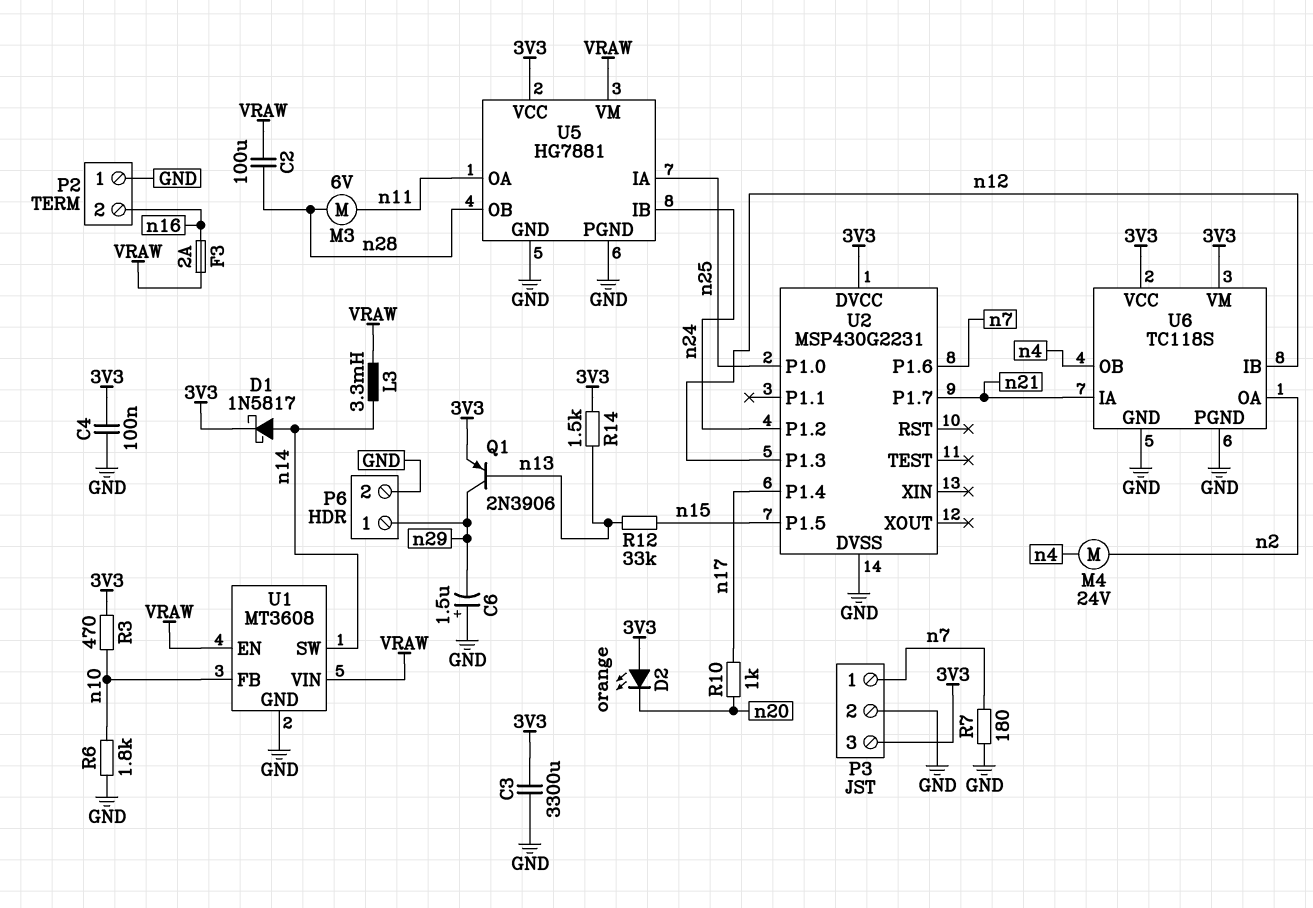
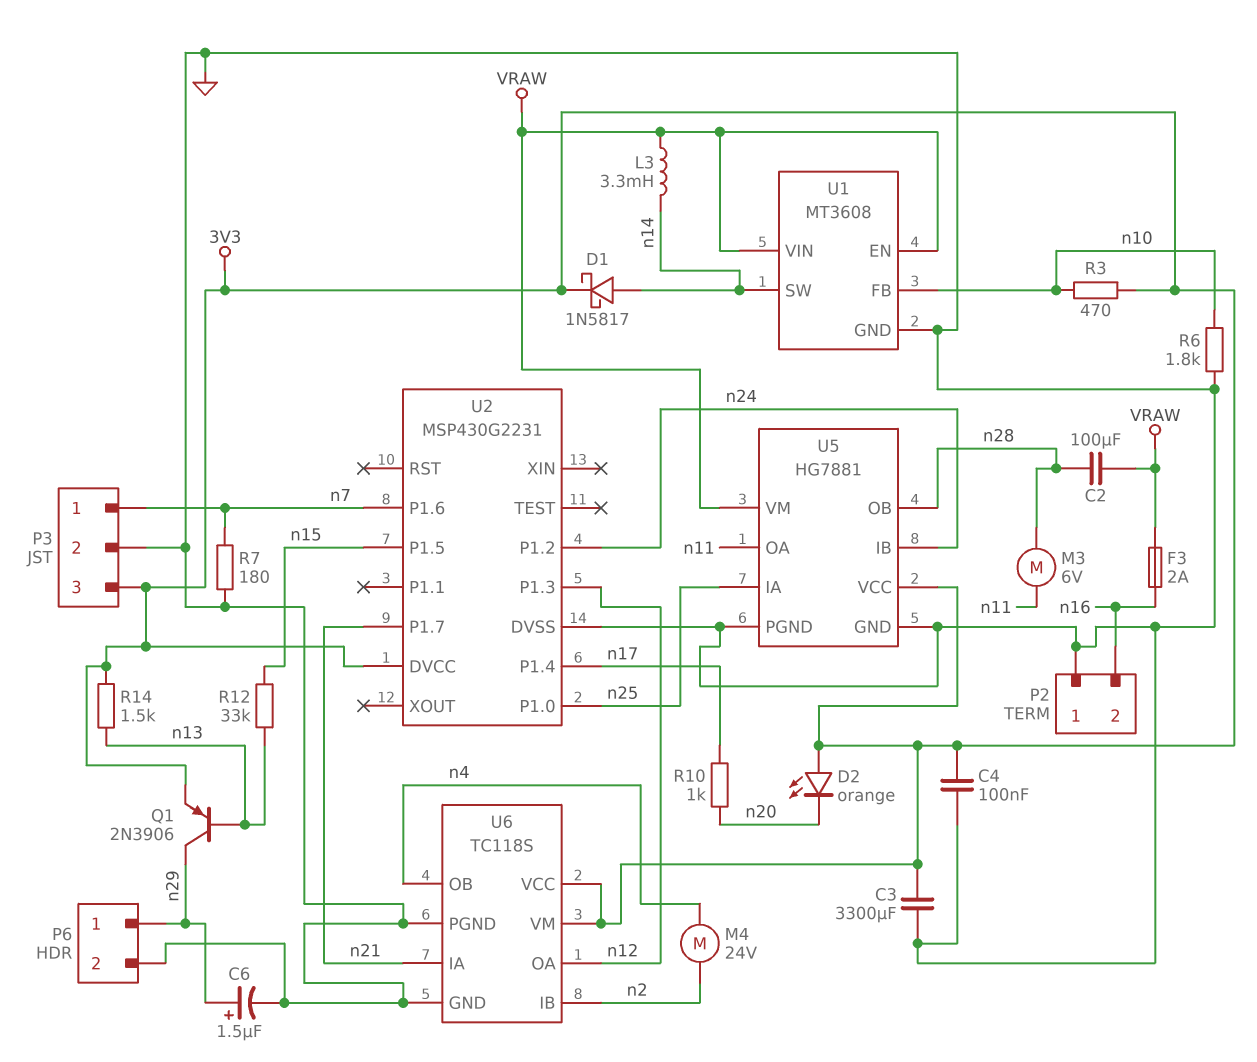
C6: 1.5uF (plus GND, minus n29) -> 1.5uF (plus n29, minus GND)
U6 pin IB: n12 -> n2
U6 pin OA: n2 -> n12

